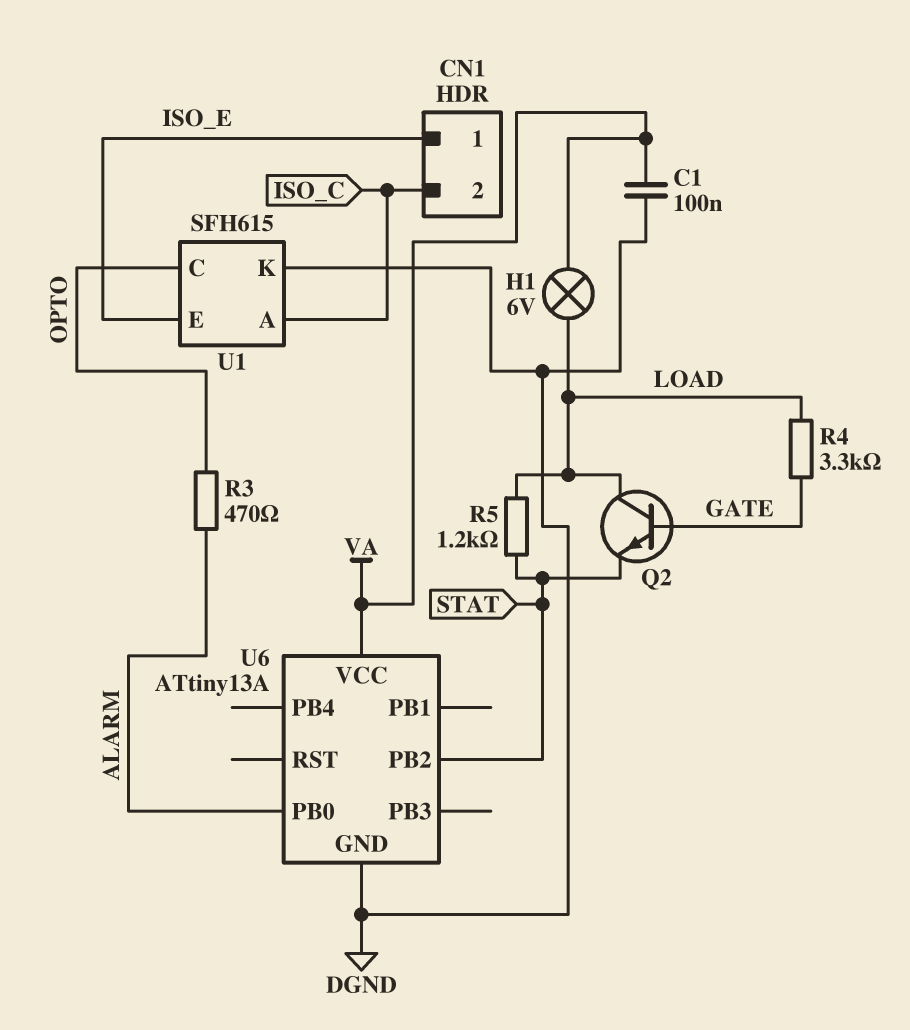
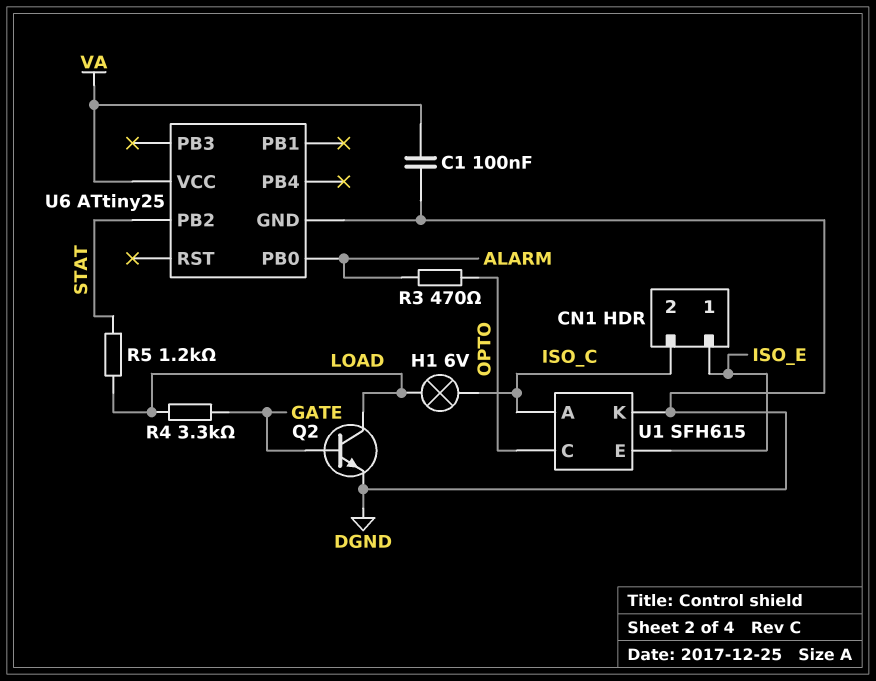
H1: lamp 6V (LOAD, VA) -> lamp 6V (ISO_C, LOAD)
Q2: NPN (B GATE, C LOAD, E STAT) -> NPN (B GATE, C LOAD, E DGND)
U6: ATtiny13A -> ATtiny25

